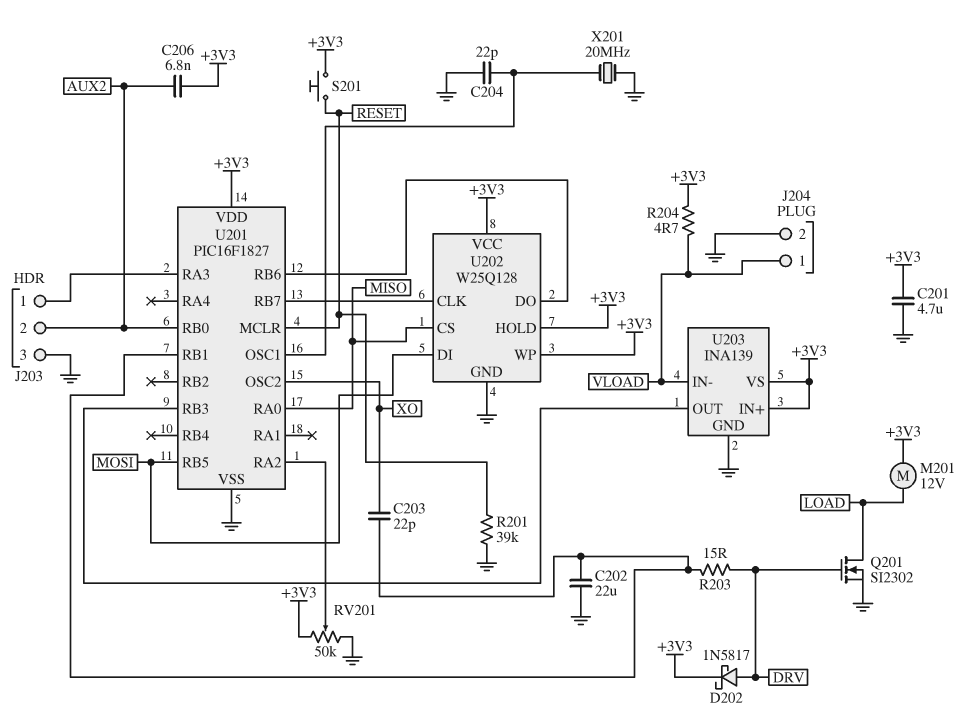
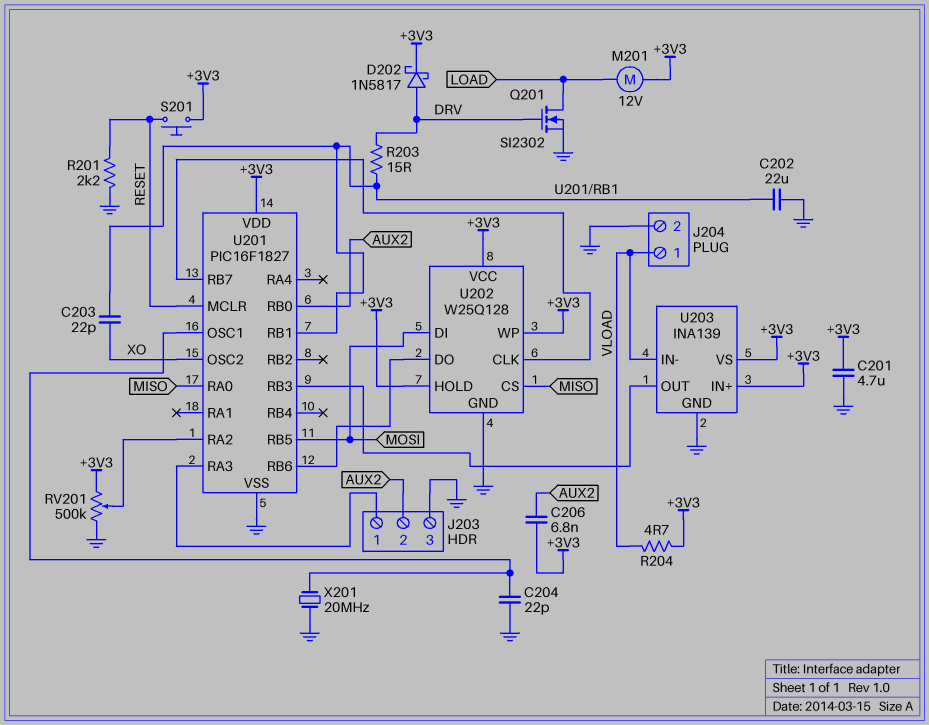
R201: 39k (GND, RESET) -> 2.2k (GND, RESET)
RV201: 50k (+3V3, GND, wiper U201/RA2) -> 500k (+3V3, GND, wiper U201/RA2)

